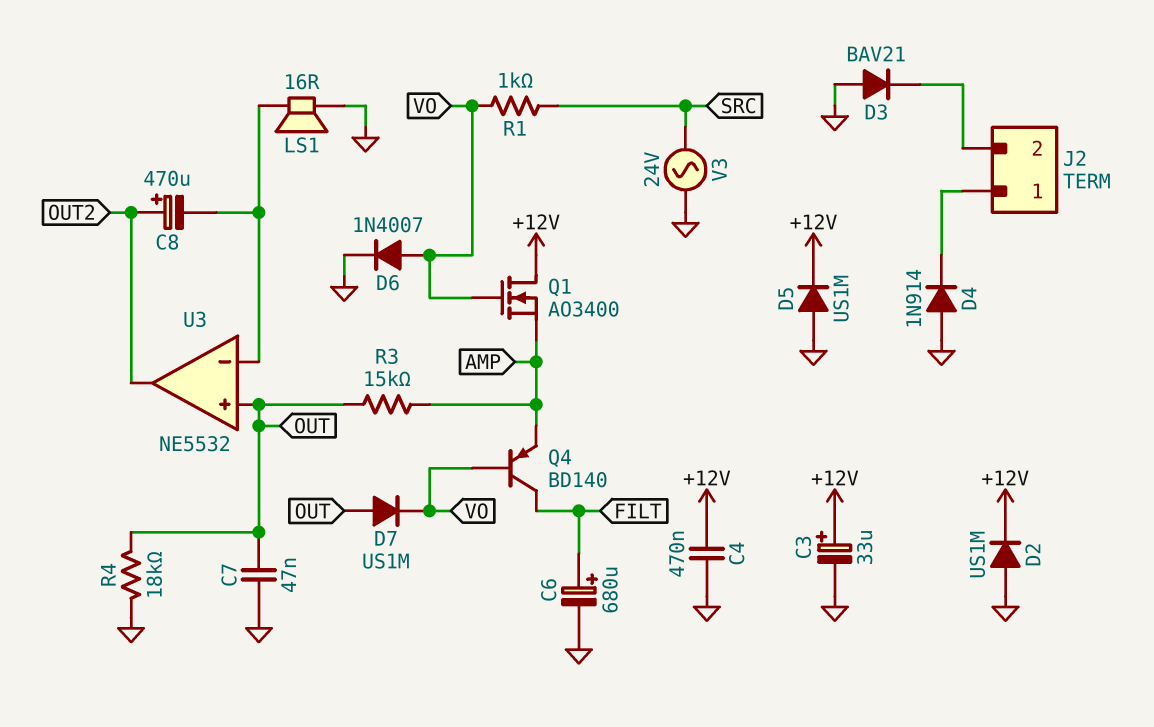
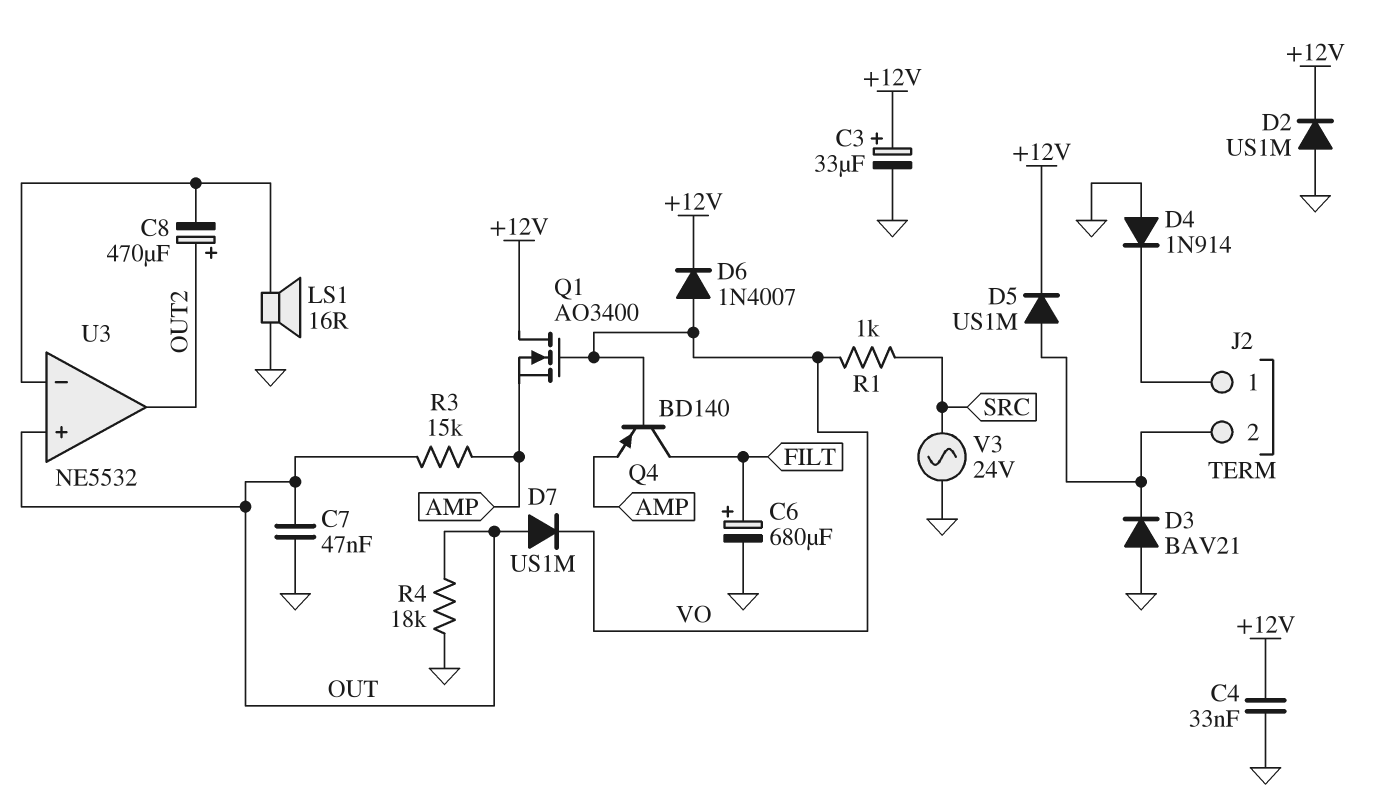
C4: 470nF (+12V, GND) -> 33nF (+12V, GND)
D5: diode US1M (A GND, K +12V) -> diode US1M (A J2/2, K +12V)
D6: diode 1N4007 (A VO, K GND) -> diode 1N4007 (A VO, K +12V)

